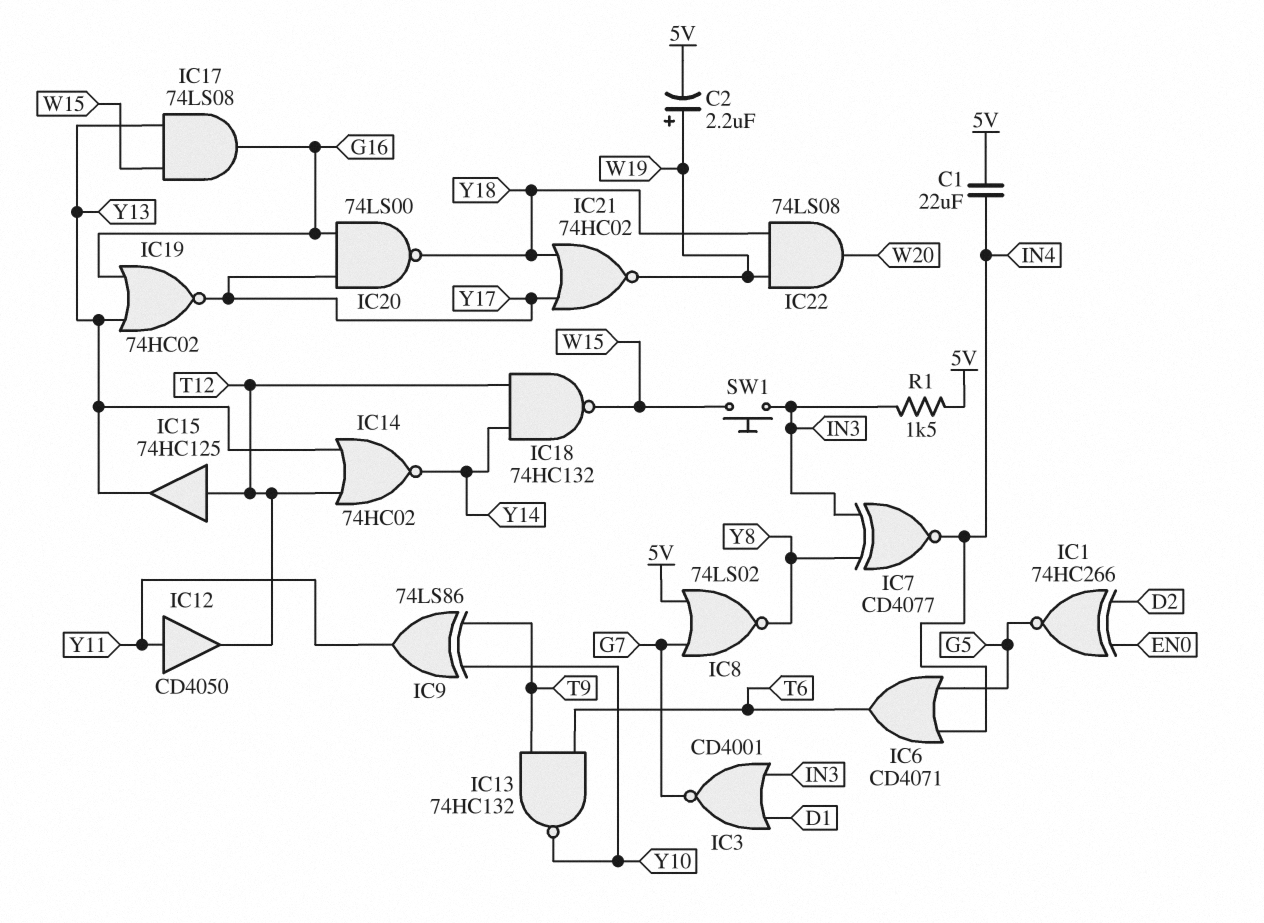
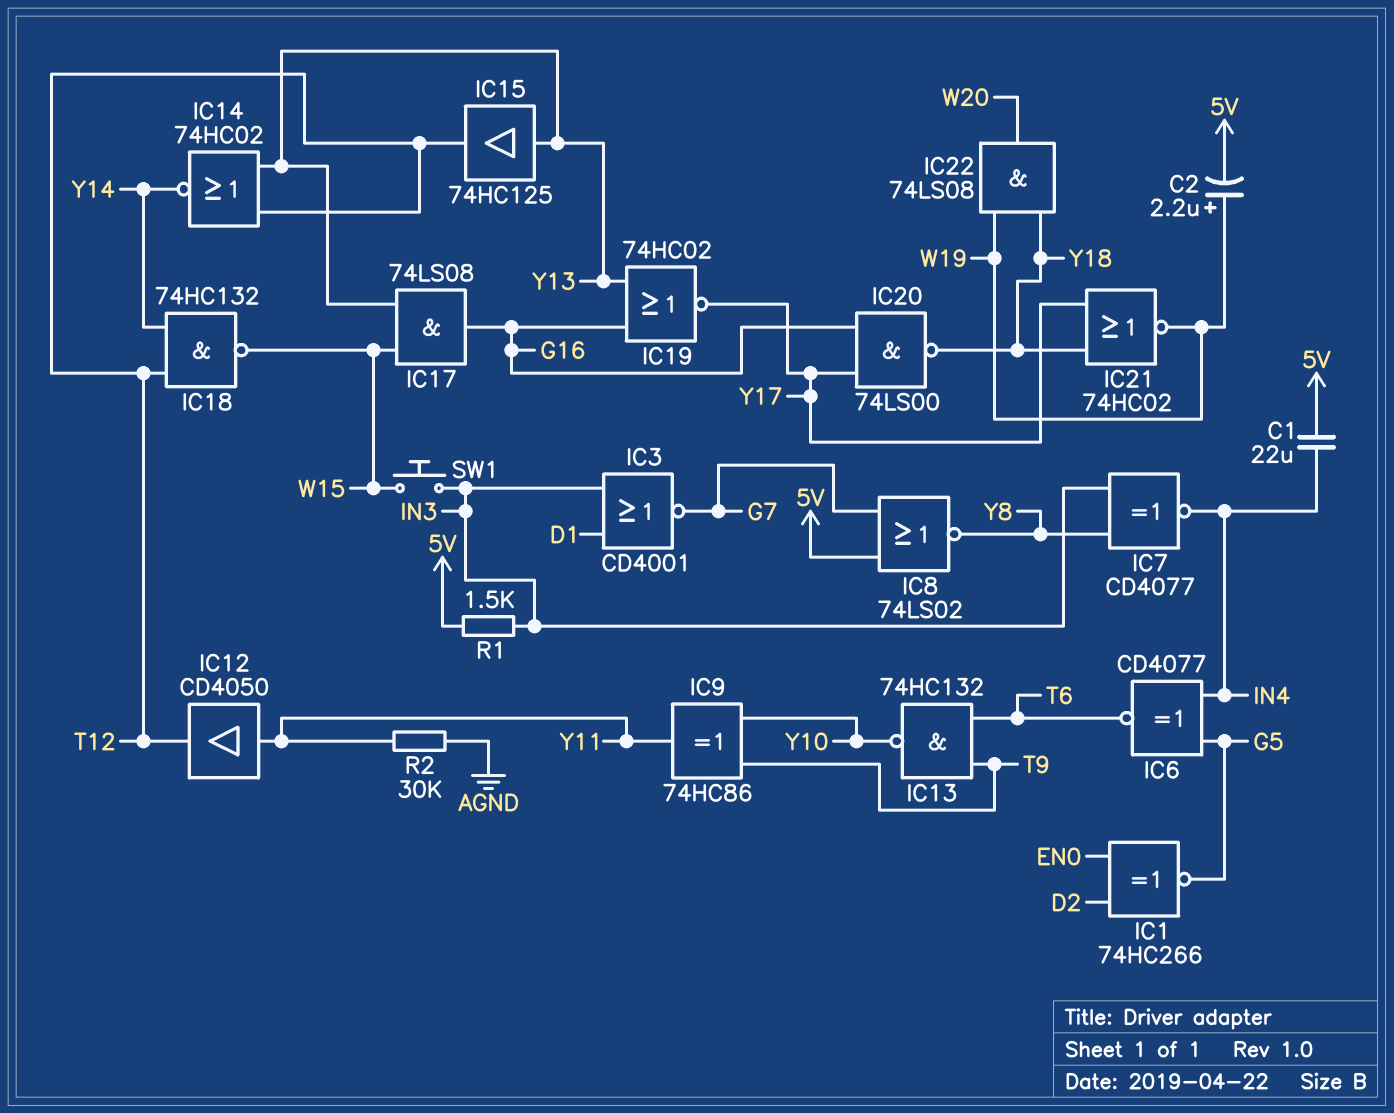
IC6: OR CD4071 (in G5, in IN4, out T6) -> XNOR CD4077 (in G5, in IN4, out T6)
IC9: XOR 74LS86 (in T9, in Y10, out Y11) -> XOR 74HC86 (in T9, in Y10, out Y11)
IC15: buffer 74HC125 (in T12, out Y13) -> buffer 74HC125 (in Y13, out T12)
R2: none -> 30k (AGND, Y11)

